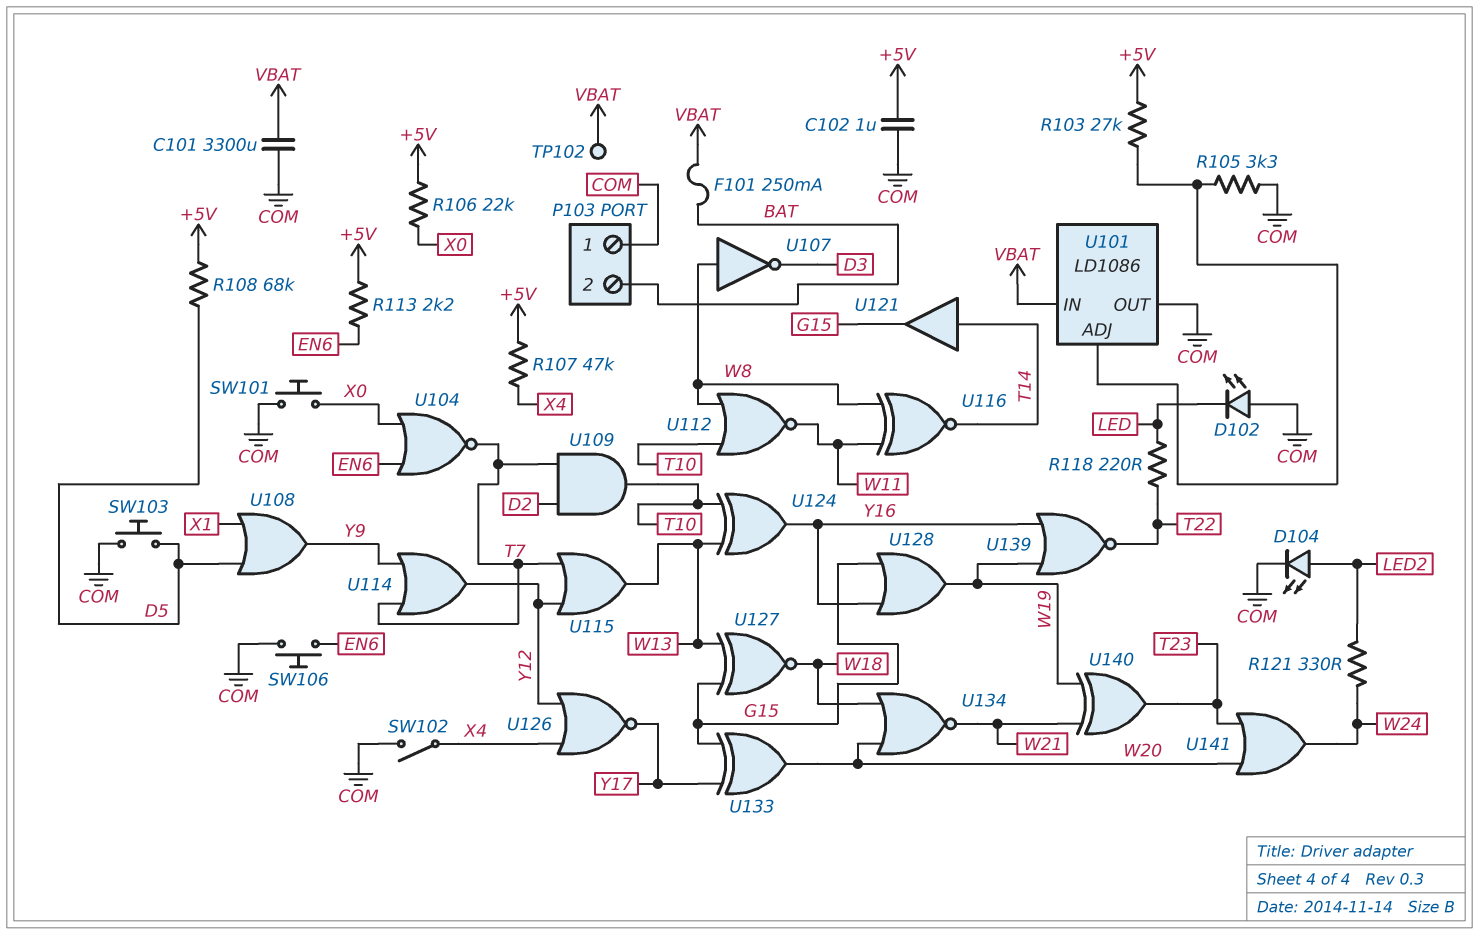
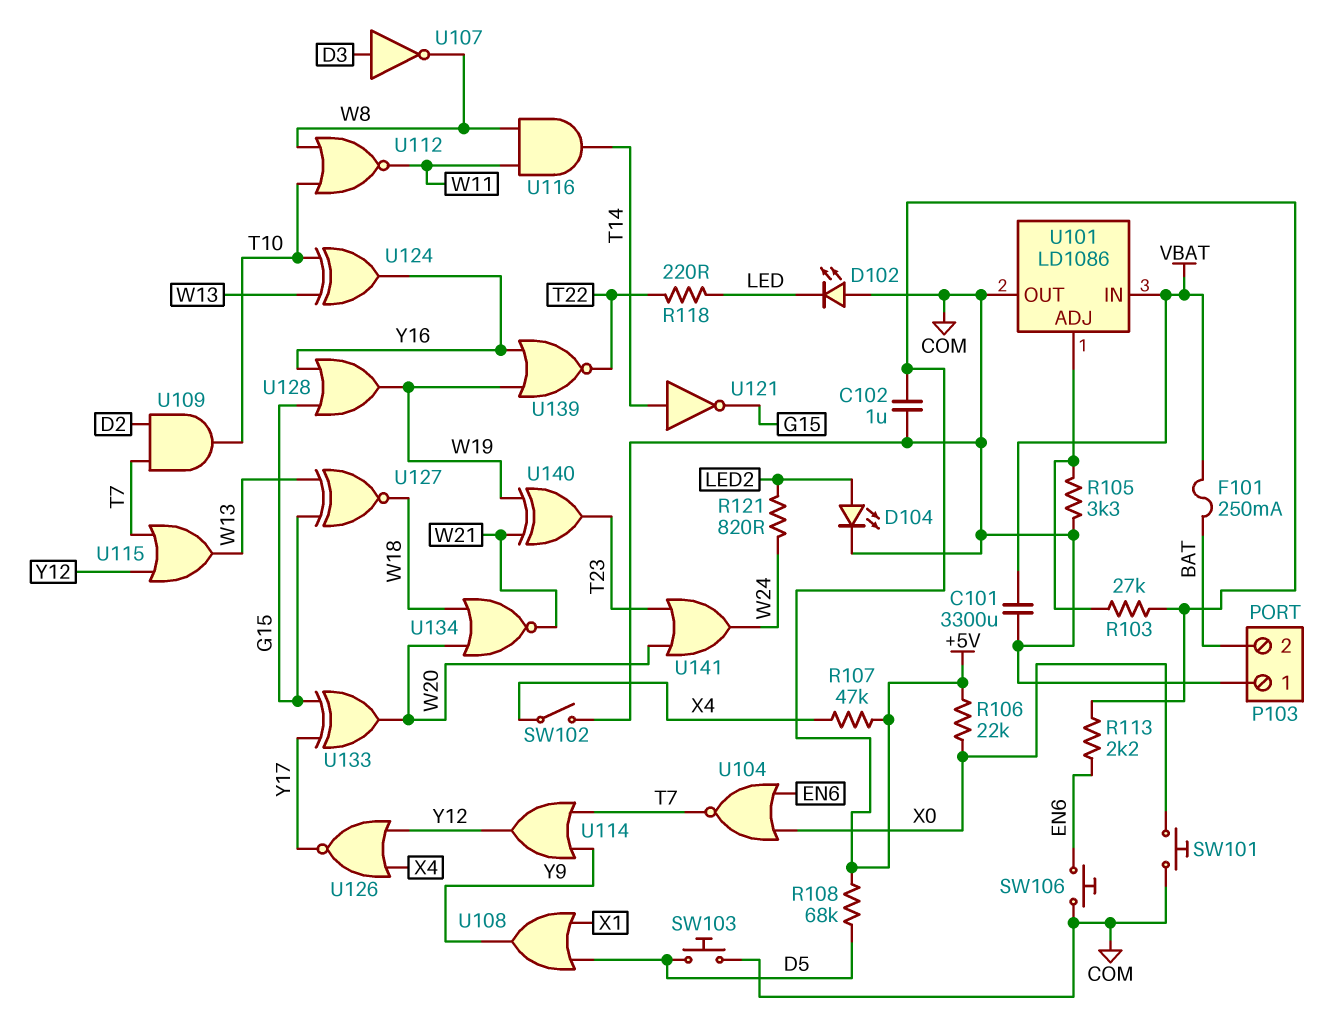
R121: 330 (LED2, W24) -> 820 (LED2, W24)
TP102: test point (VBAT) -> none
U107: NOT (in W8, out D3) -> NOT (in D3, out W8)
U116: XNOR (in W8, in W11, out T14) -> AND (in W8, in W11, out T14)
U121: buffer (in T14, out G15) -> NOT (in T14, out G15)

